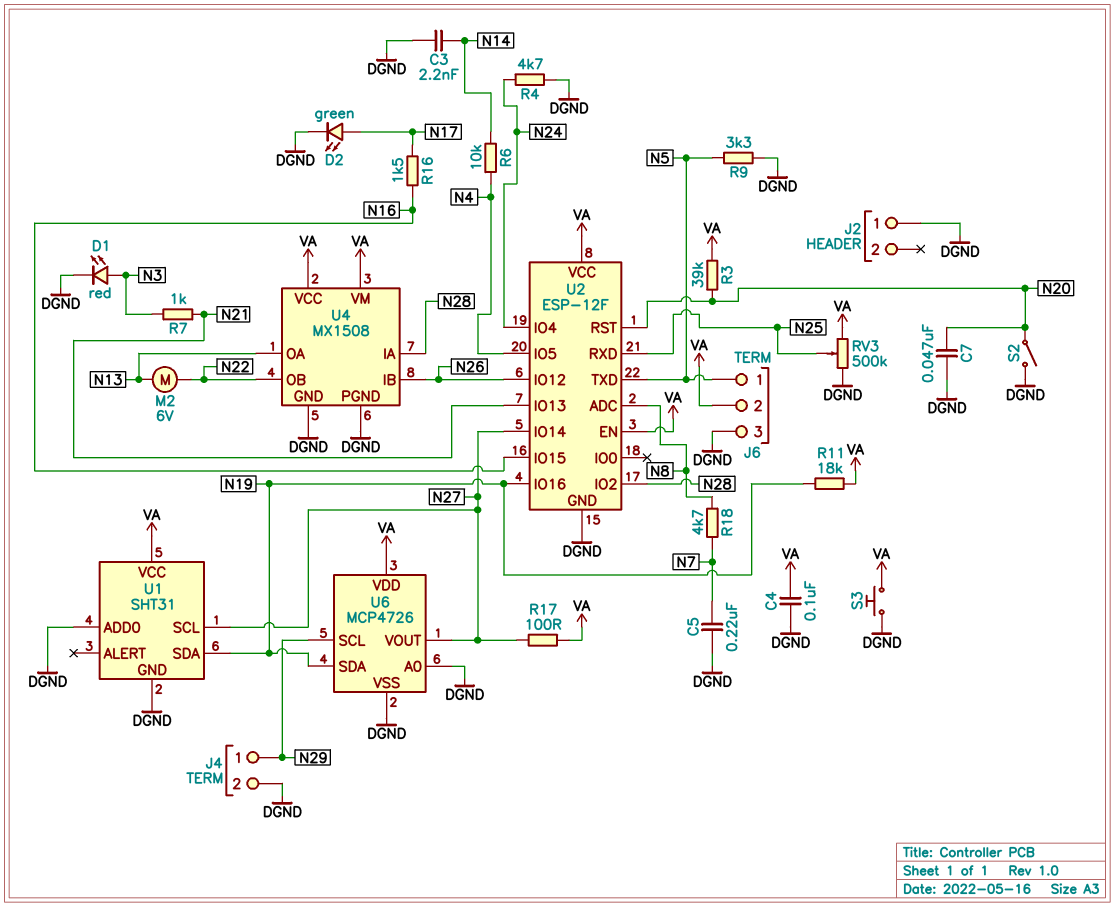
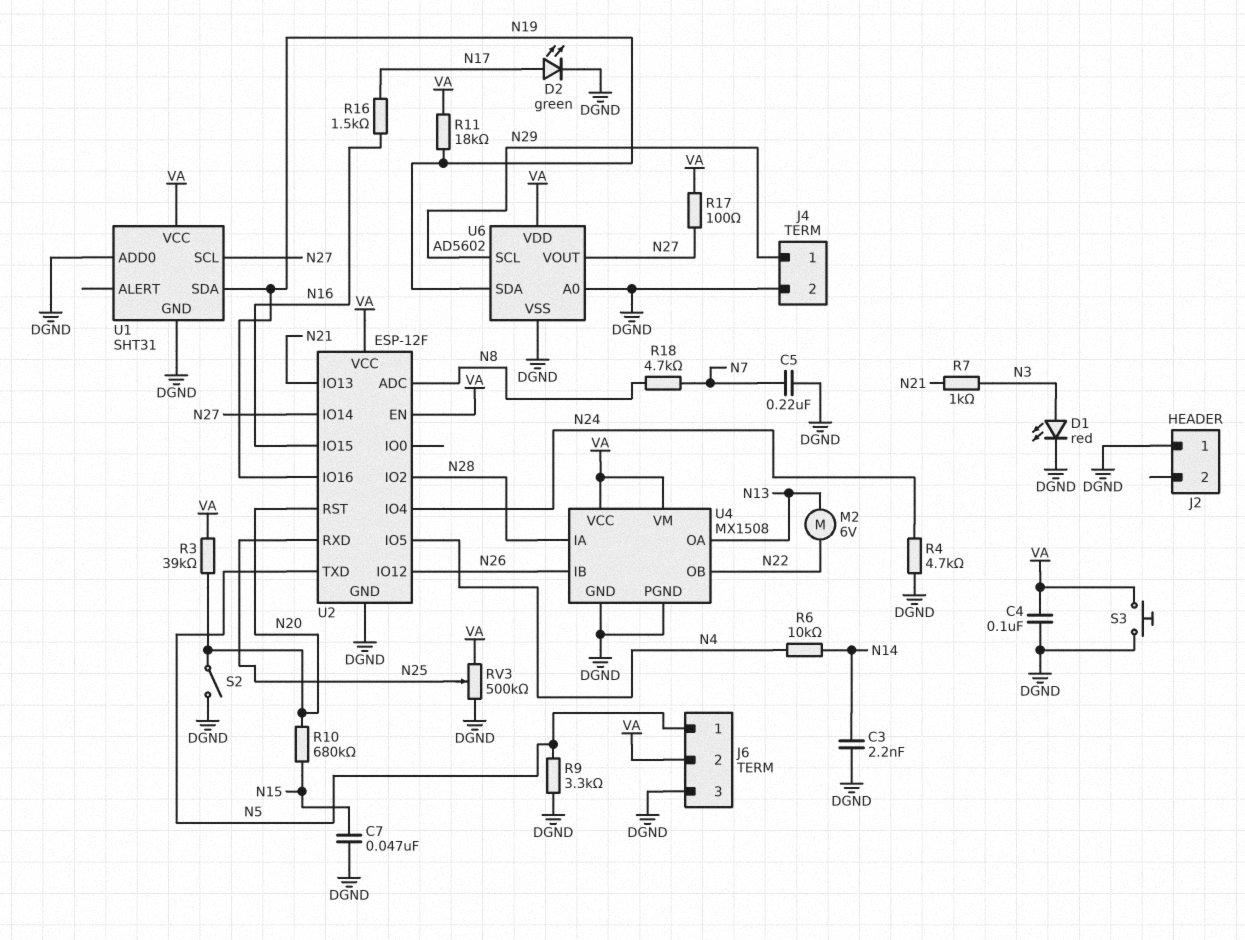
C7: 47nF (DGND, N20) -> 47nF (DGND, N15)
R10: none -> 680k (N15, N20)
U6: MCP4726 -> AD5602

